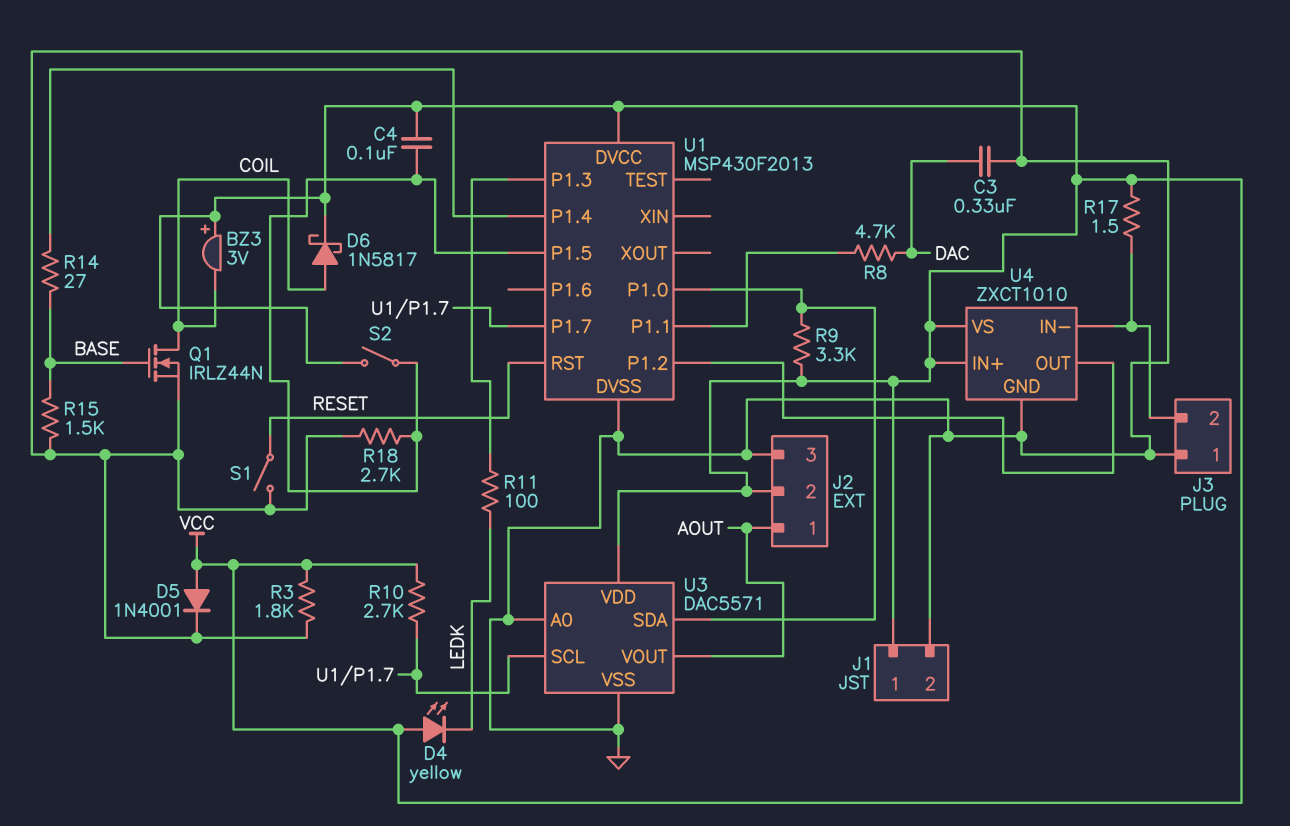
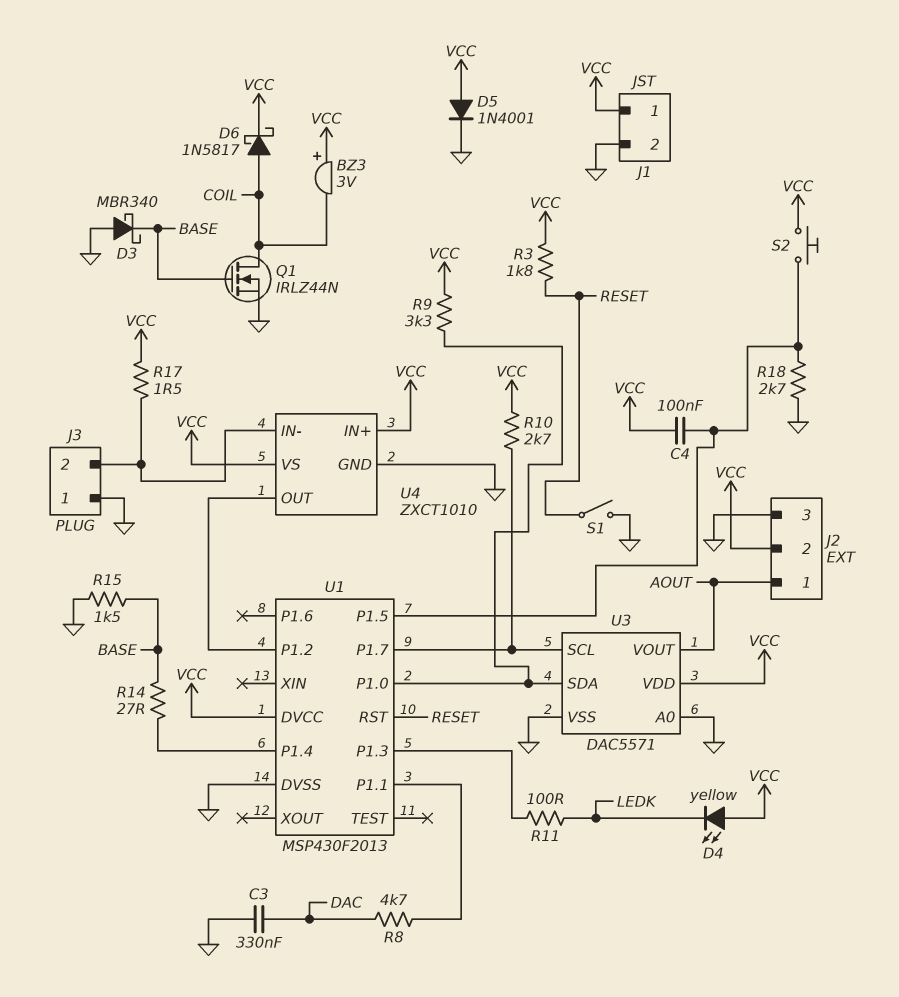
D3: none -> schottky MBR340 (A GND, K BASE)
R3: 1.8k (GND, VCC) -> 1.8k (RESET, VCC)
S2: switch (U1/P1.5, VCC) -> button (U1/P1.5, VCC)

